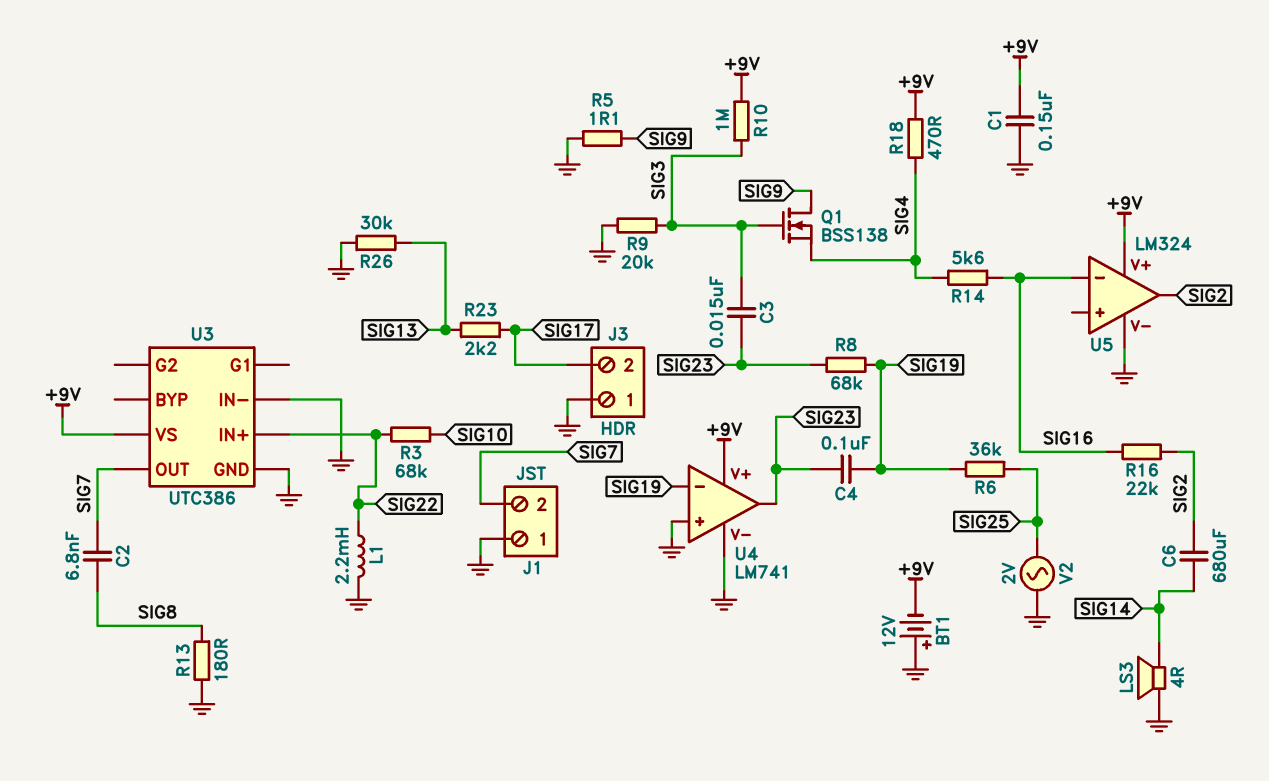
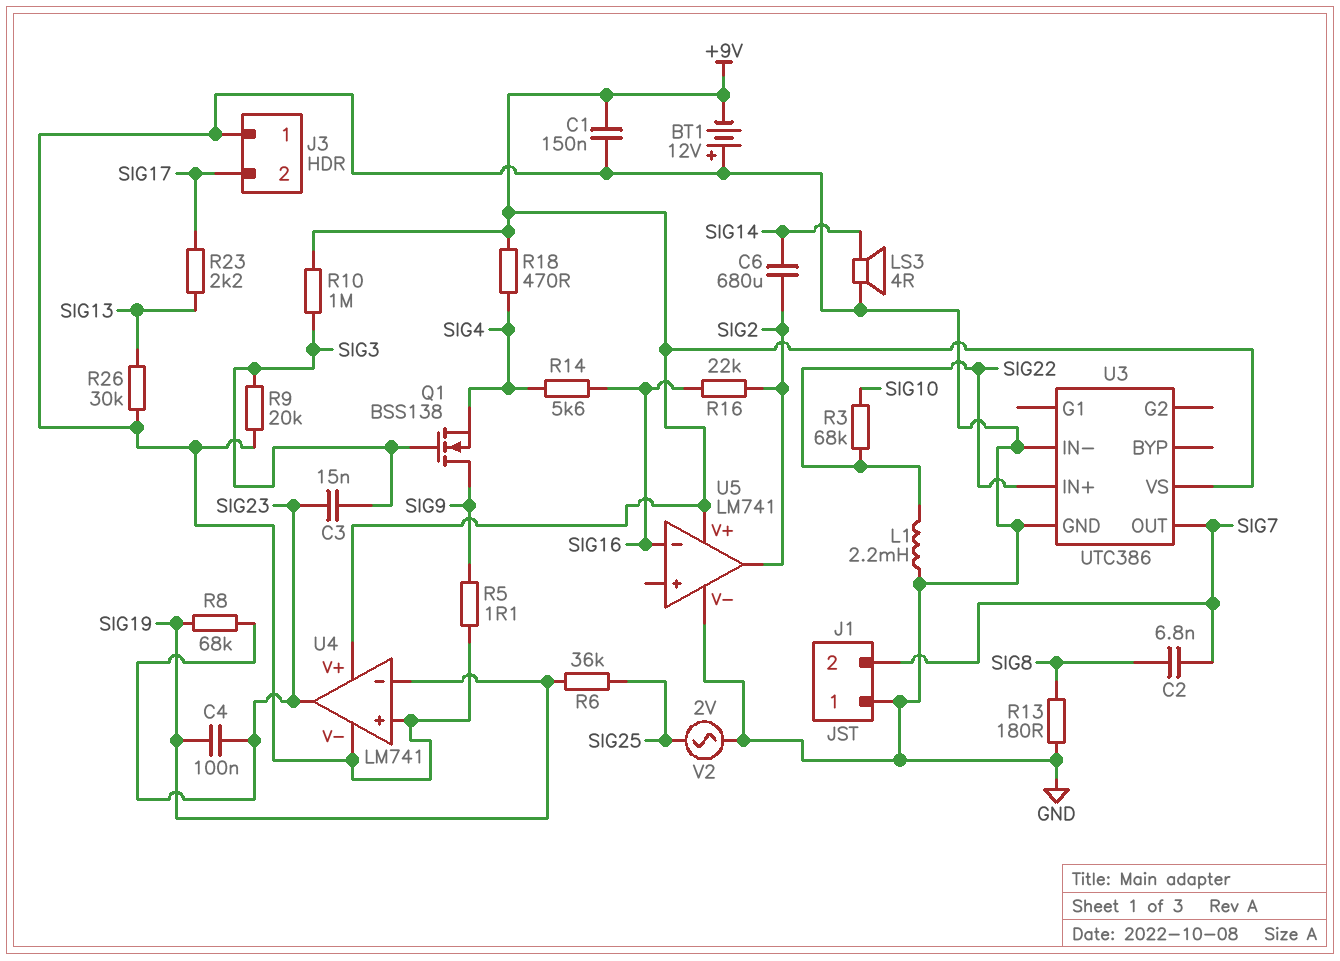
U5: LM324 -> LM741

